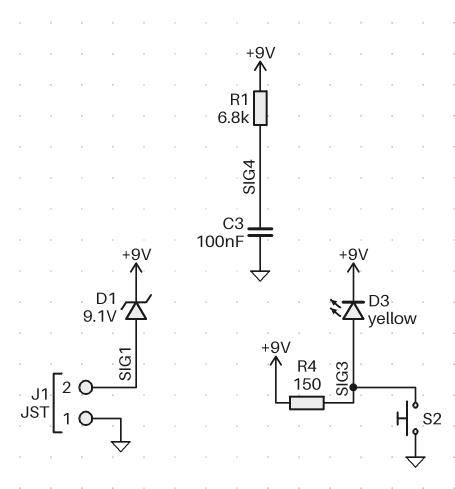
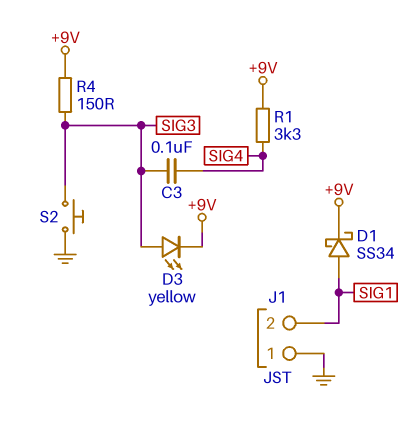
C3: 100nF (GND, SIG4) -> 100nF (SIG3, SIG4)
D1: zener 9.1V (A SIG1, K +9V) -> schottky SS34 (A SIG1, K +9V)
R1: 6.8k (+9V, SIG4) -> 3.3k (+9V, SIG4)

